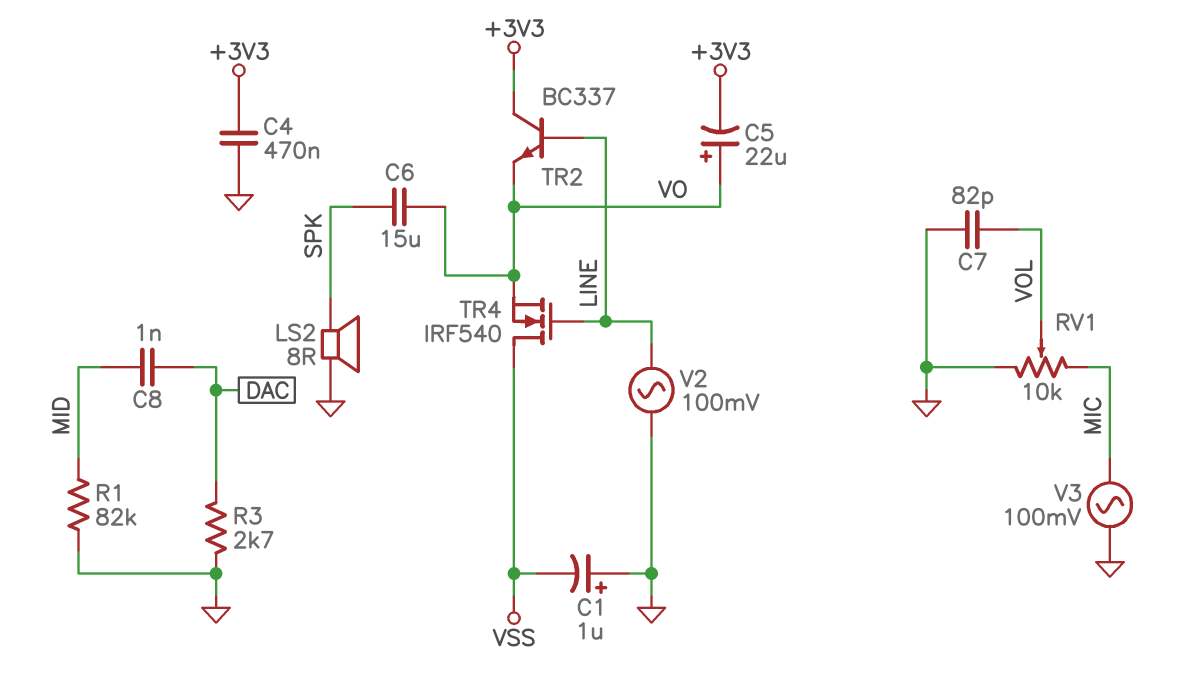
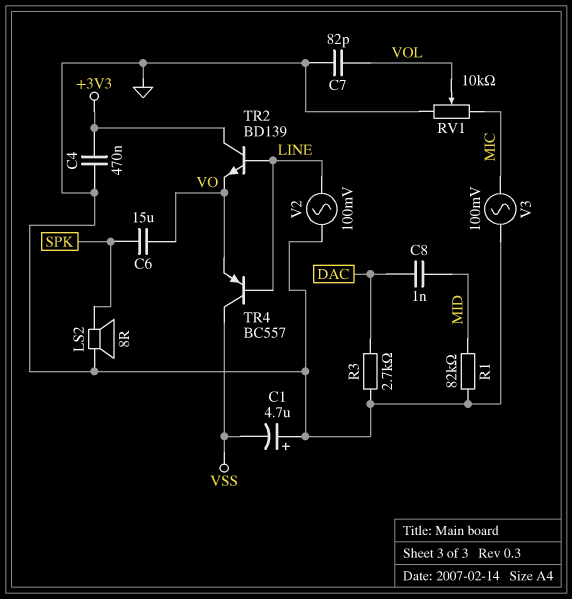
C1: 1uF (plus GND, minus VSS) -> 4.7uF (plus GND, minus VSS)
C5: 22uF (plus VO, minus +3V3) -> none
TR2: NPN BC337 (B LINE, C +3V3, E VO) -> NPN BD139 (B LINE, C +3V3, E VO)
TR4: NMOS IRF540 (G LINE, D VSS, S VO) -> PNP BC557 (B LINE, C VSS, E VO)

